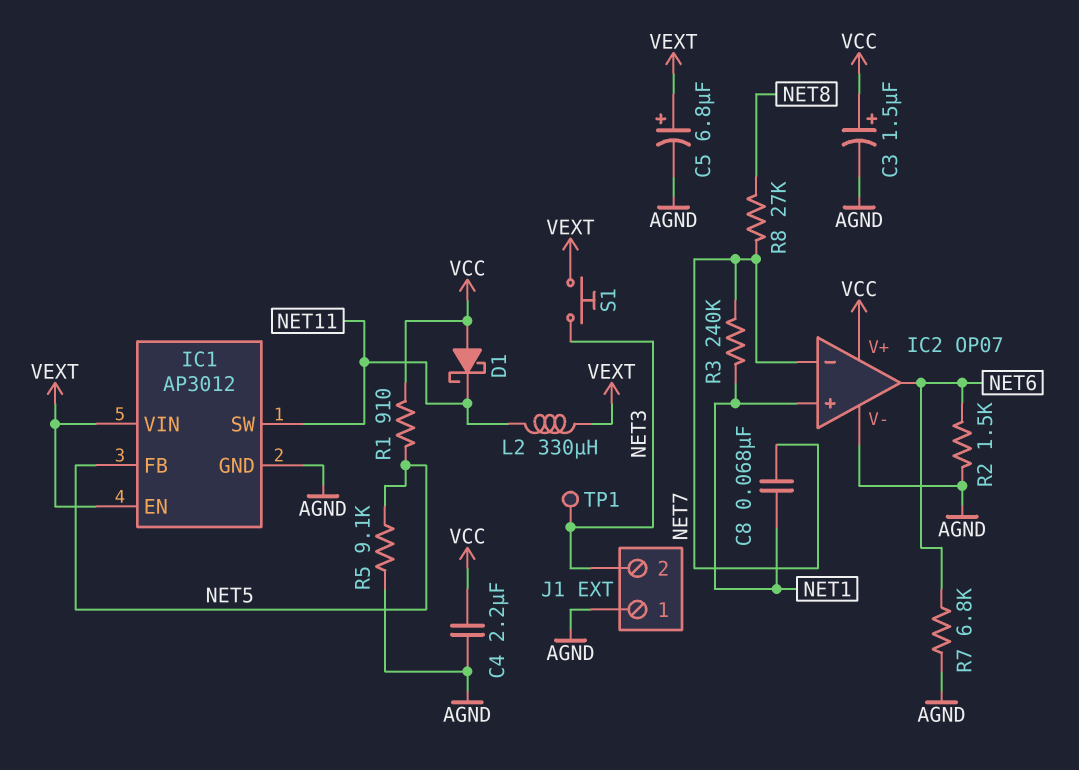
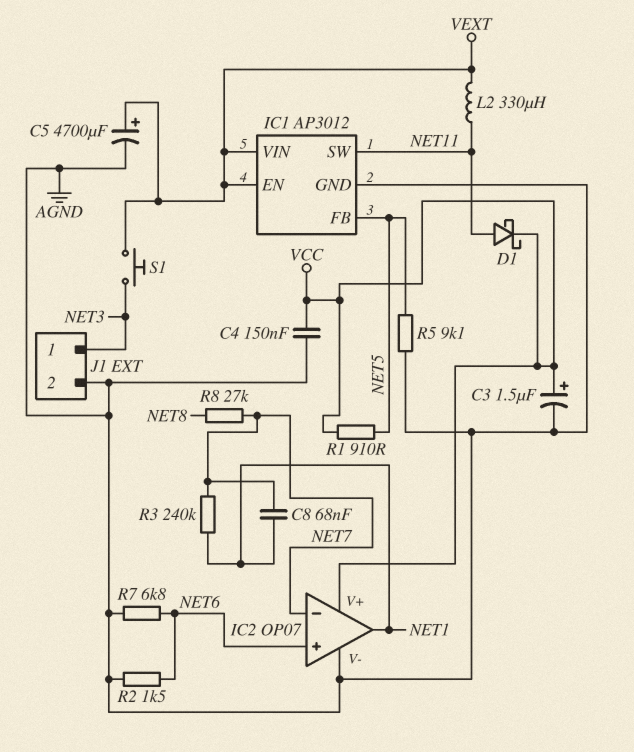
C4: 2.2uF (AGND, VCC) -> 150nF (AGND, VCC)
C5: 6.8uF (plus VEXT, minus AGND) -> 4700uF (plus VEXT, minus AGND)
D1: schottky (A VCC, K NET11) -> schottky (A NET11, K VCC)
IC2 pin in+: NET1 -> NET6
IC2 pin out: NET6 -> NET1
J1 pin 1: AGND -> NET3
J1 pin 2: NET3 -> AGND
TP1: test point (NET3) -> none

